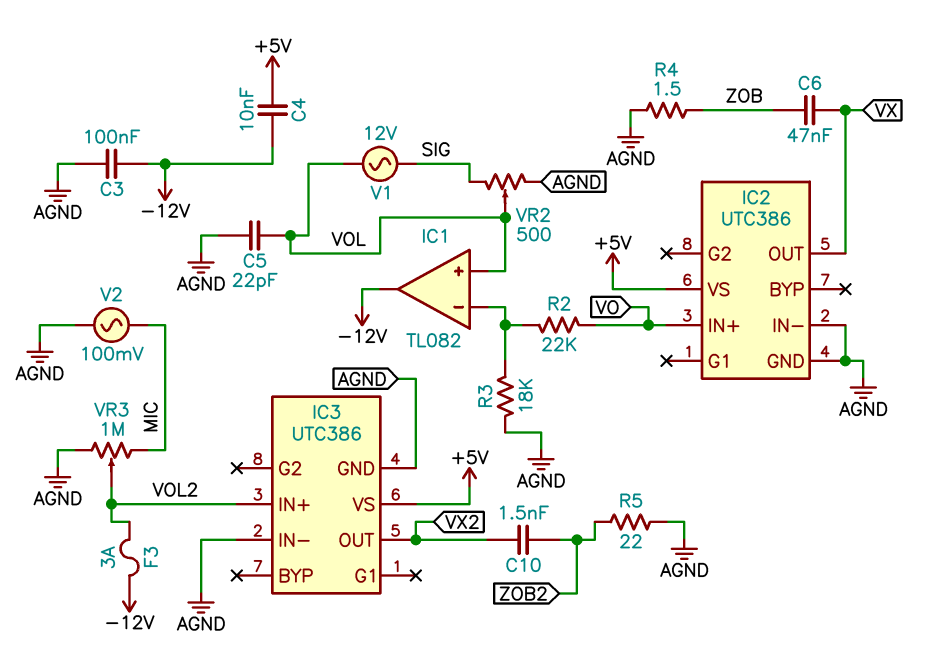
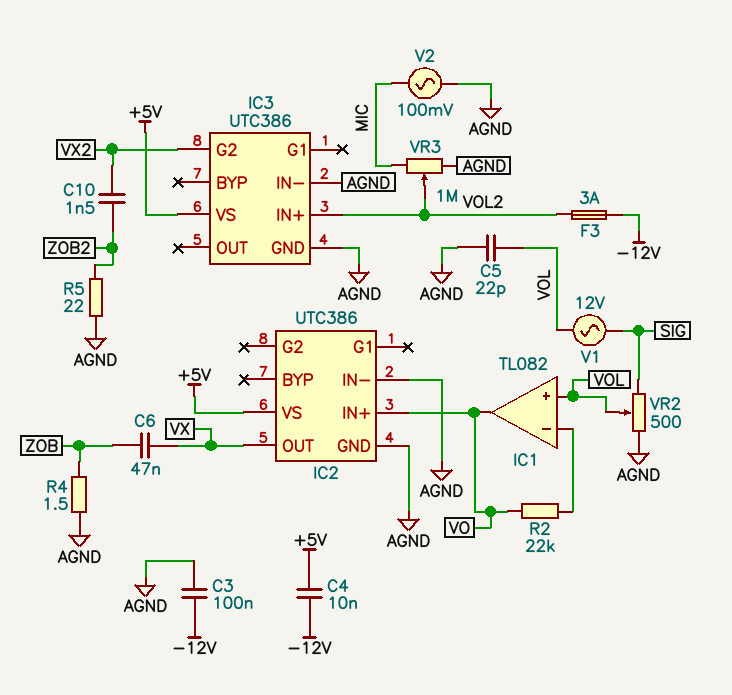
IC1 pin out: -12V -> VO
IC3 pin G2: none -> VX2
IC3 pin OUT: VX2 -> none
R3: 18k (AGND, IC1/in-) -> none

